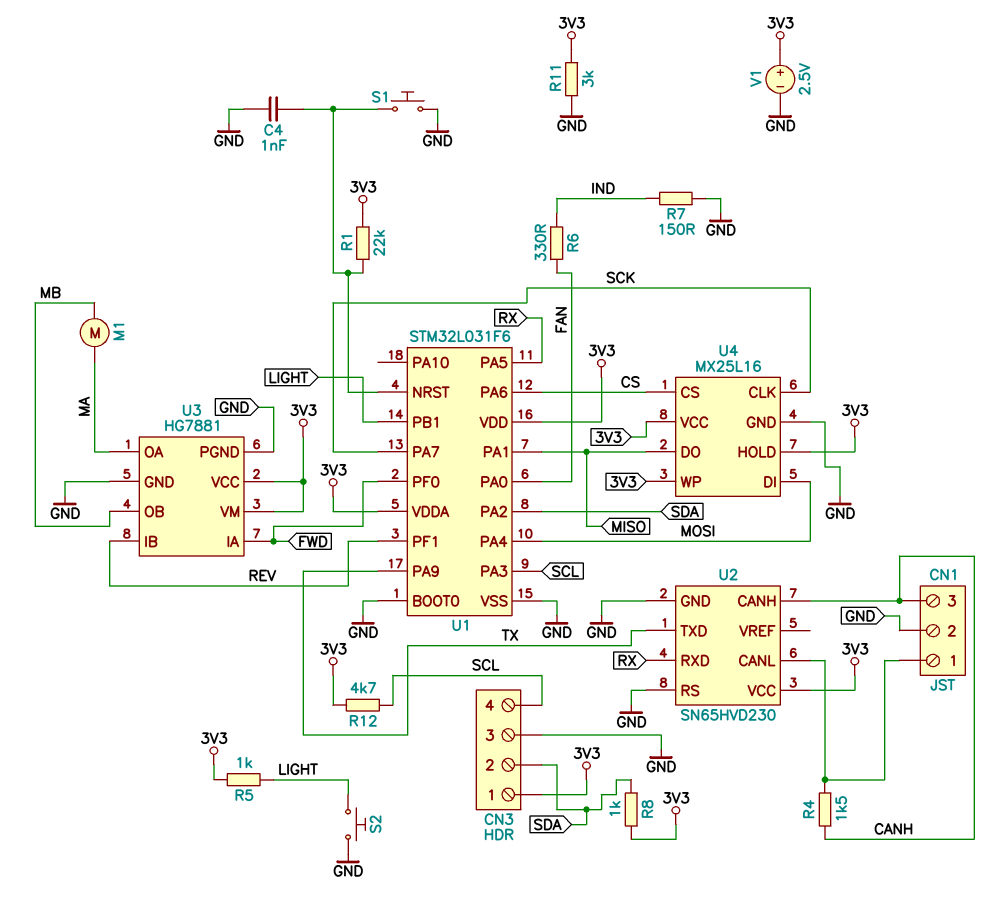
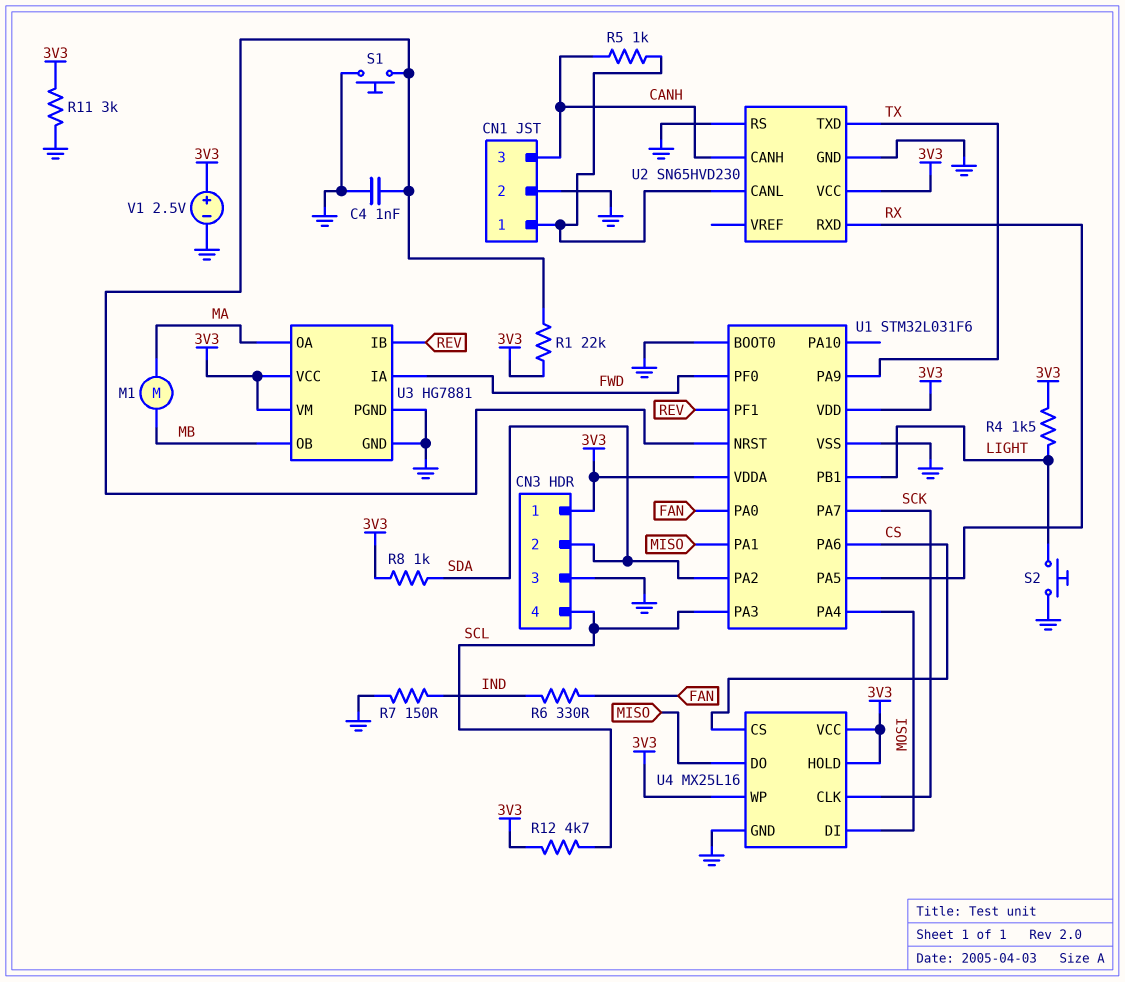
R4: 1.5k (CANH, CN1/1) -> 1.5k (3V3, LIGHT)
R5: 1k (3V3, LIGHT) -> 1k (CANH, CN1/1)

